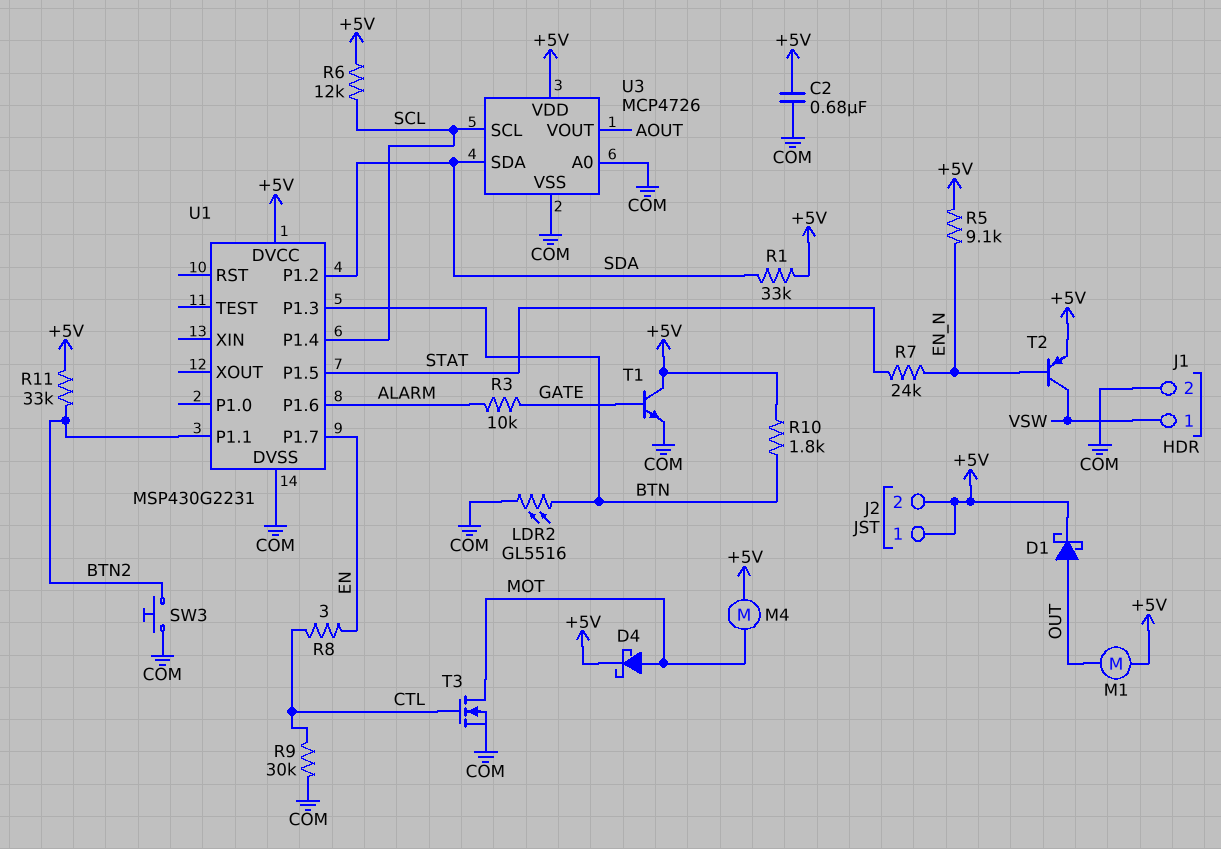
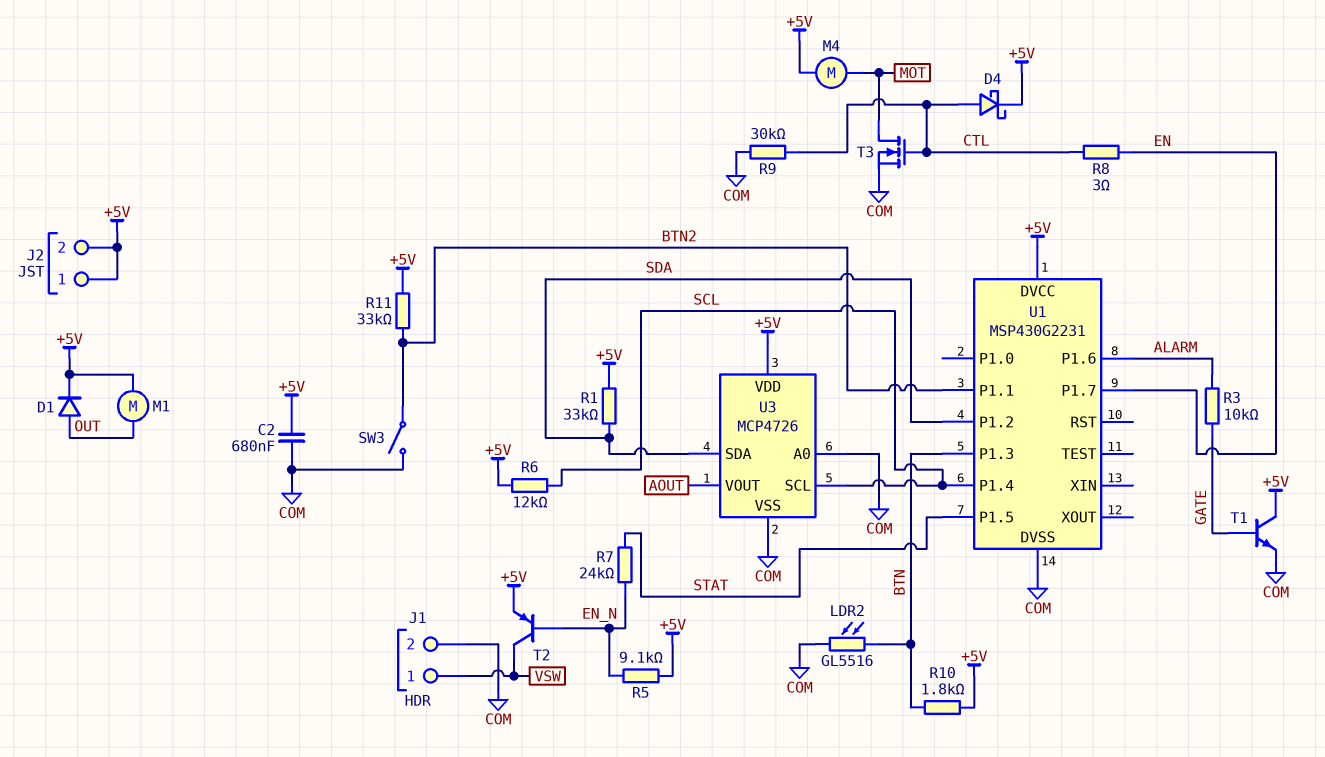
D1: schottky (A OUT, K +5V) -> diode (A OUT, K +5V)
D4: schottky (A MOT, K +5V) -> schottky (A CTL, K +5V)
SW3: button (BTN2, COM) -> switch (BTN2, COM)

